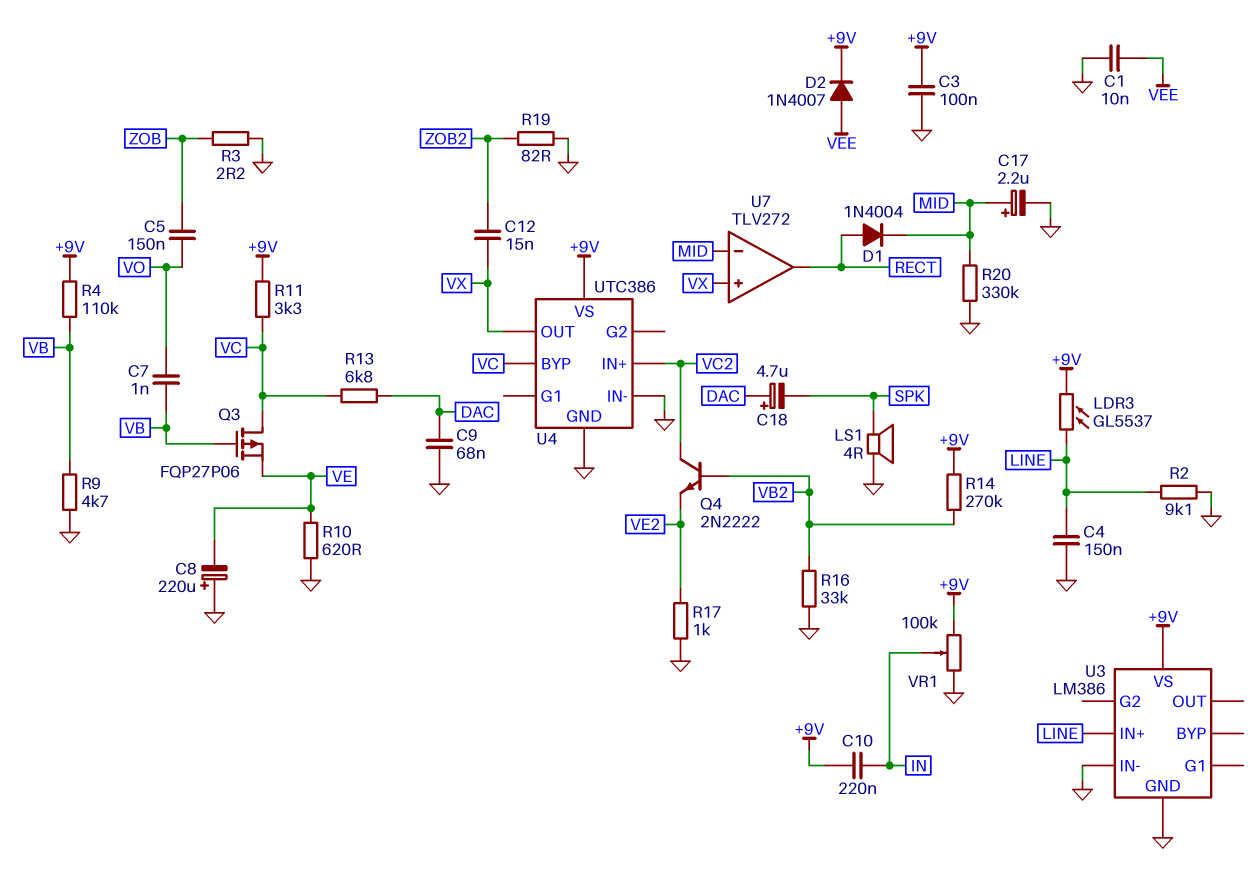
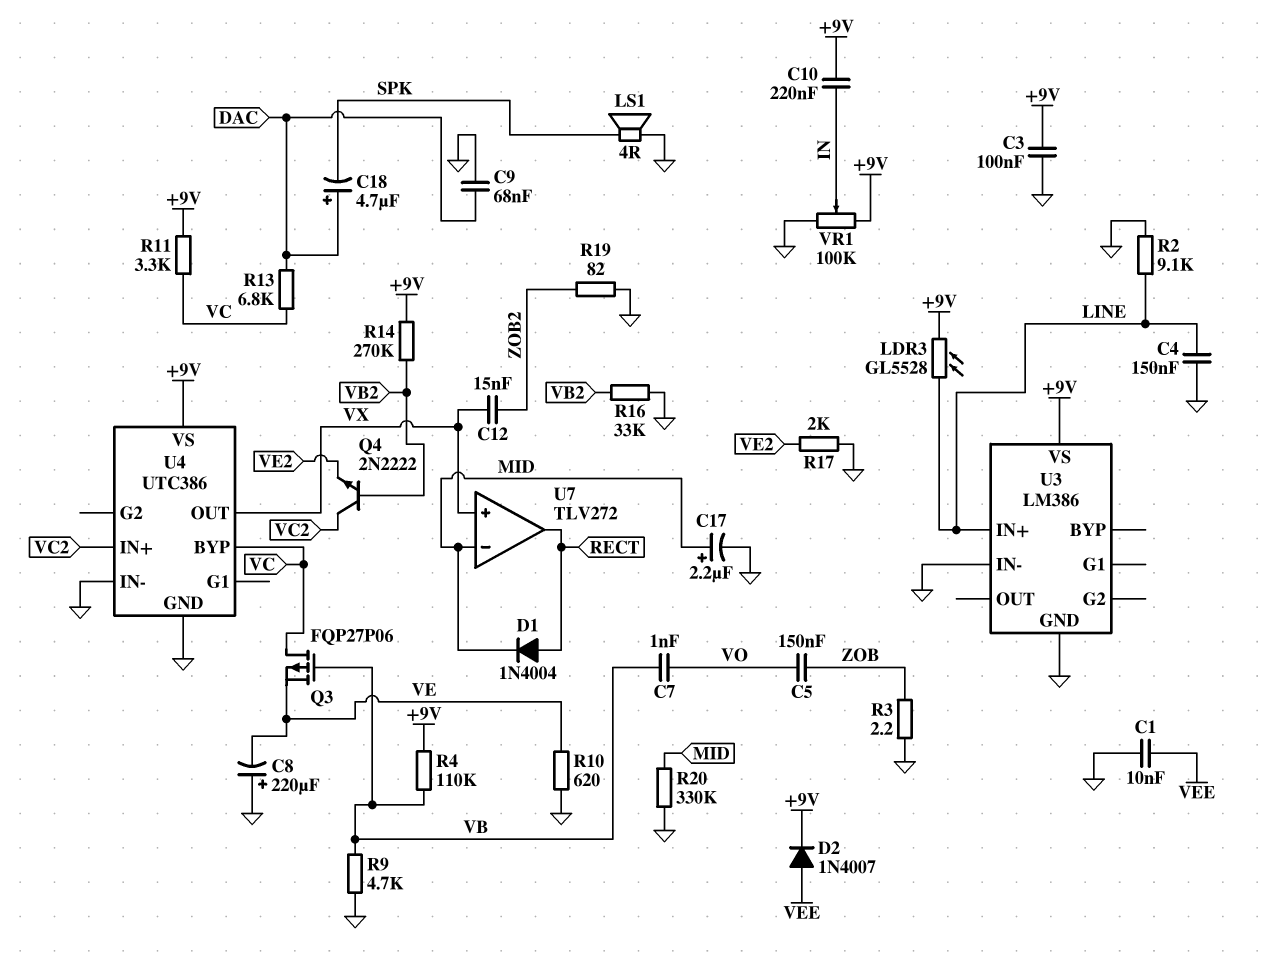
LDR3: GL5537 (+9V, LINE) -> GL5528 (+9V, LINE)
R17: 1k (GND, VE2) -> 2k (GND, VE2)

